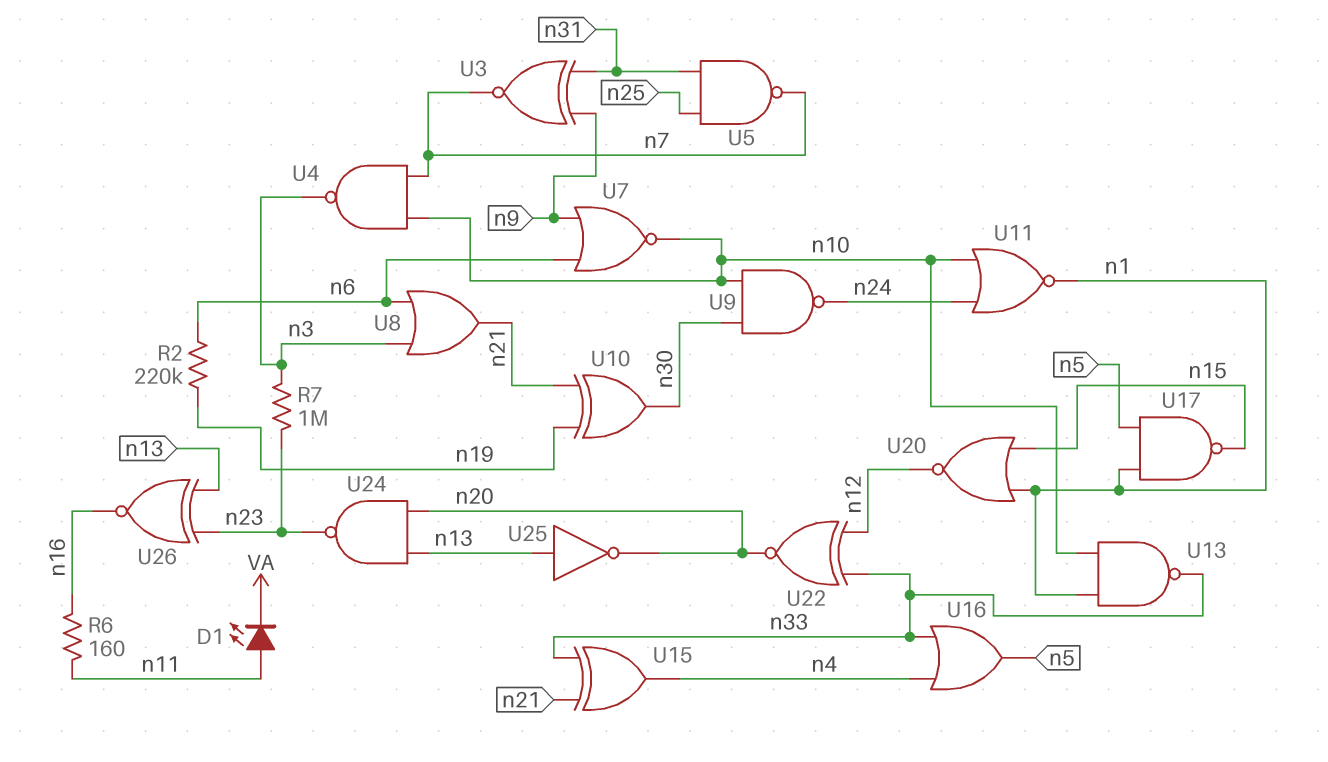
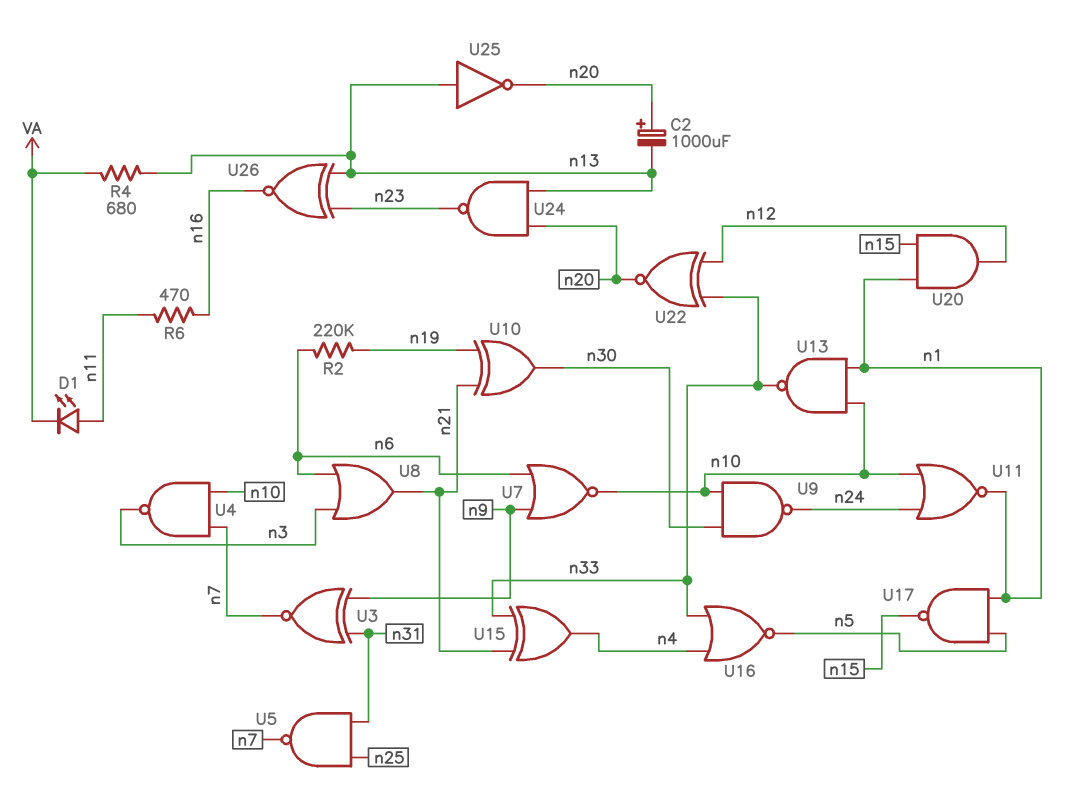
C2: none -> 1000uF (plus n20, minus n13)
R4: none -> 680 (VA, n13)
R6: 160 (n11, n16) -> 470 (n11, n16)
R7: 1M (n3, n23) -> none
U16: OR (in n4, in n33, out n5) -> NOR (in n4, in n33, out n5)
U20: NOR (in n1, in n15, out n12) -> AND (in n1, in n15, out n12)

